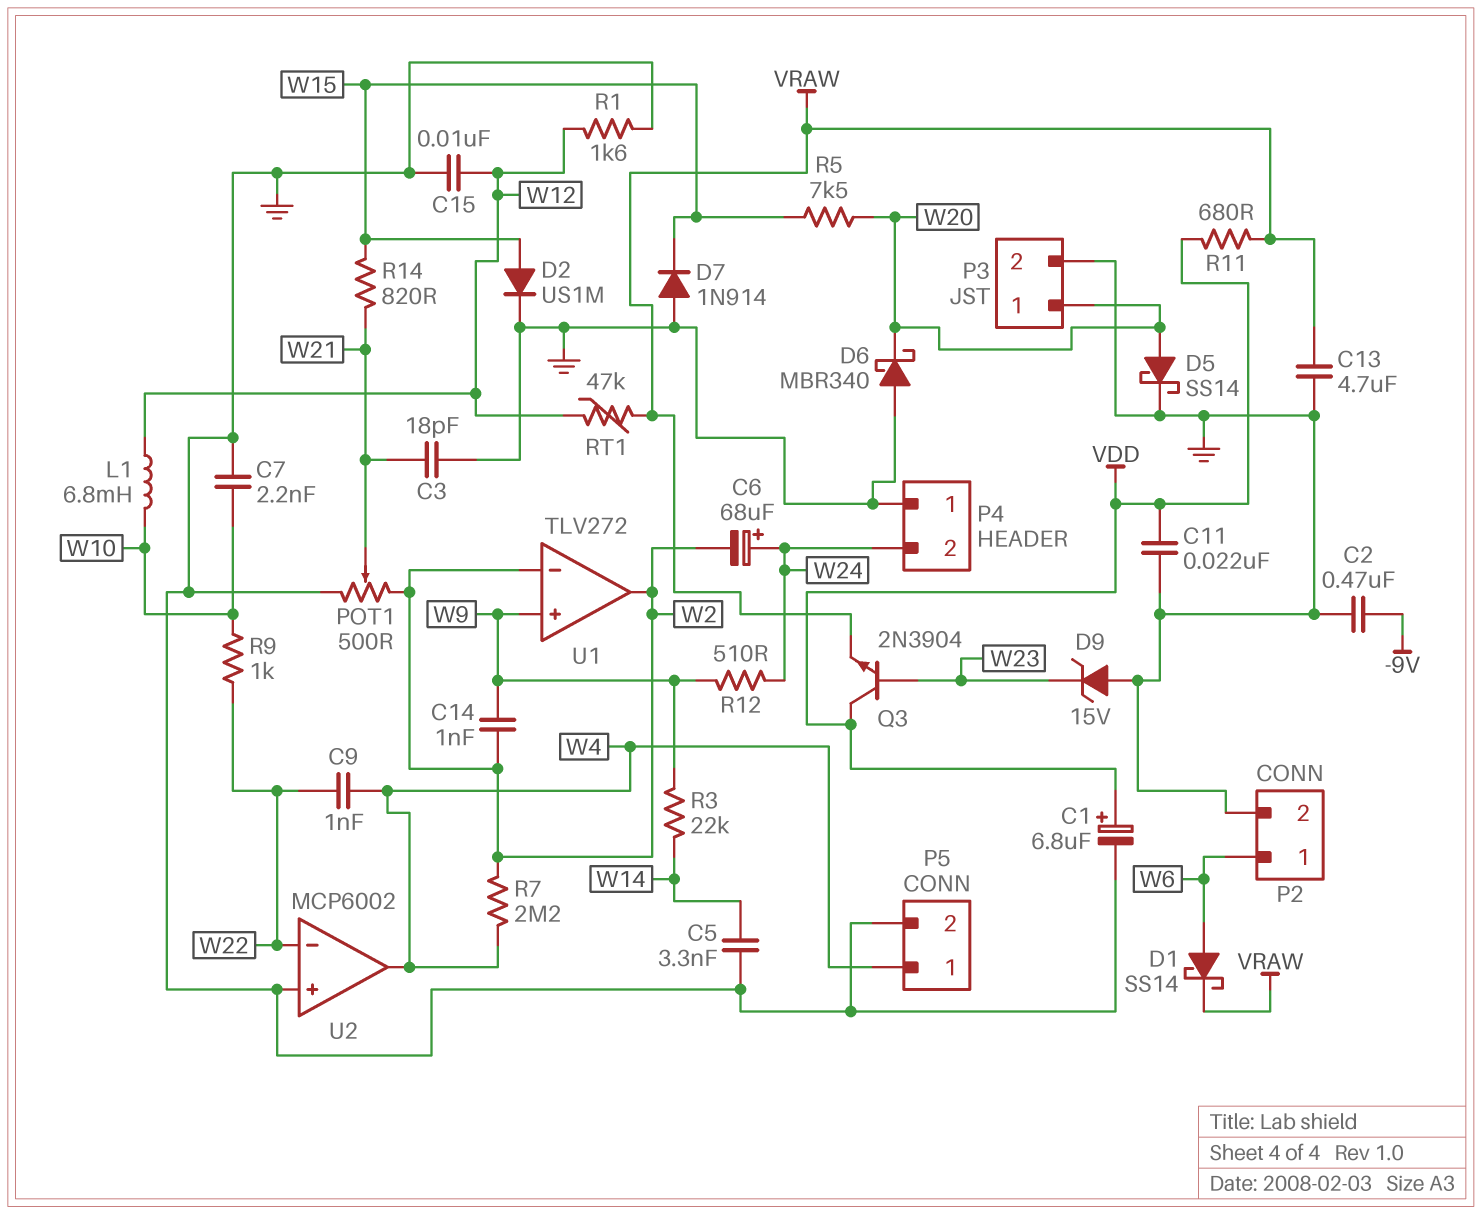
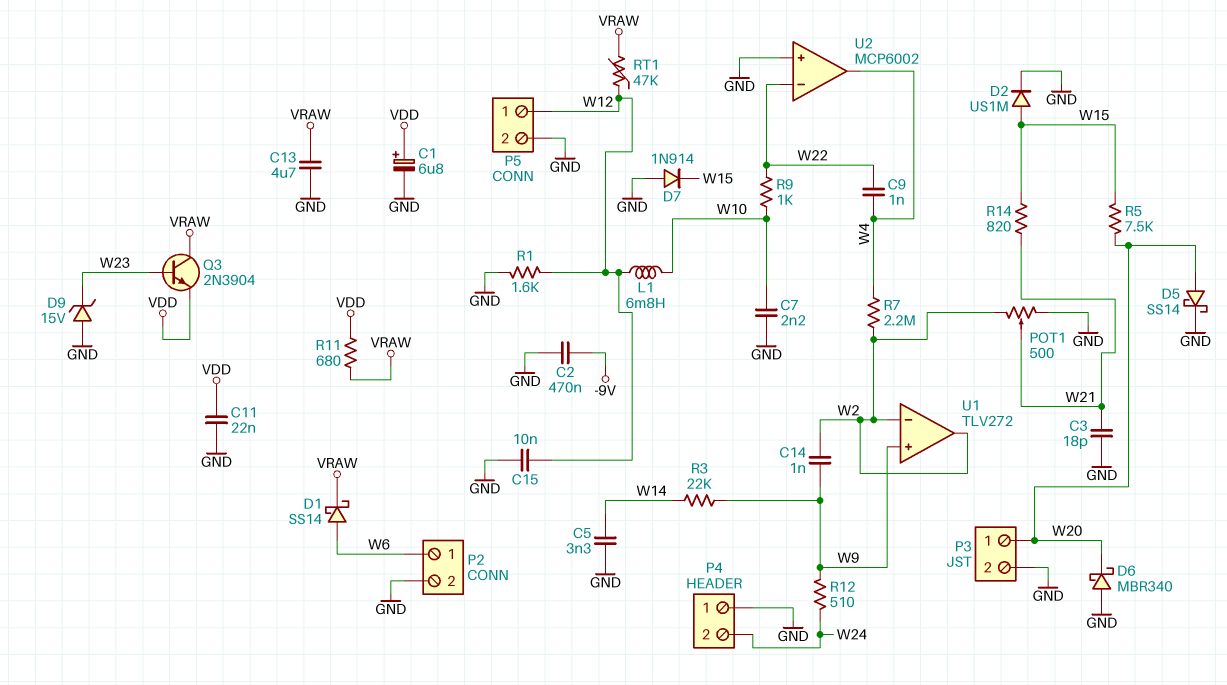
C6: 68uF (plus W24, minus W2) -> none
P5 pin 1: W4 -> W12
Q3: NPN 2N3904 (B W23, C VDD, E VRAW) -> NPN 2N3904 (B W23, C VRAW, E VDD)

